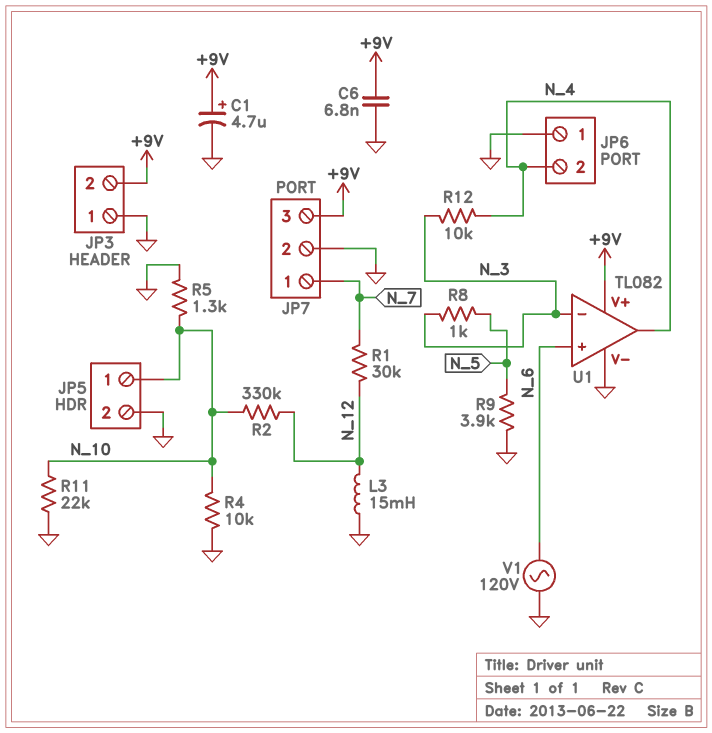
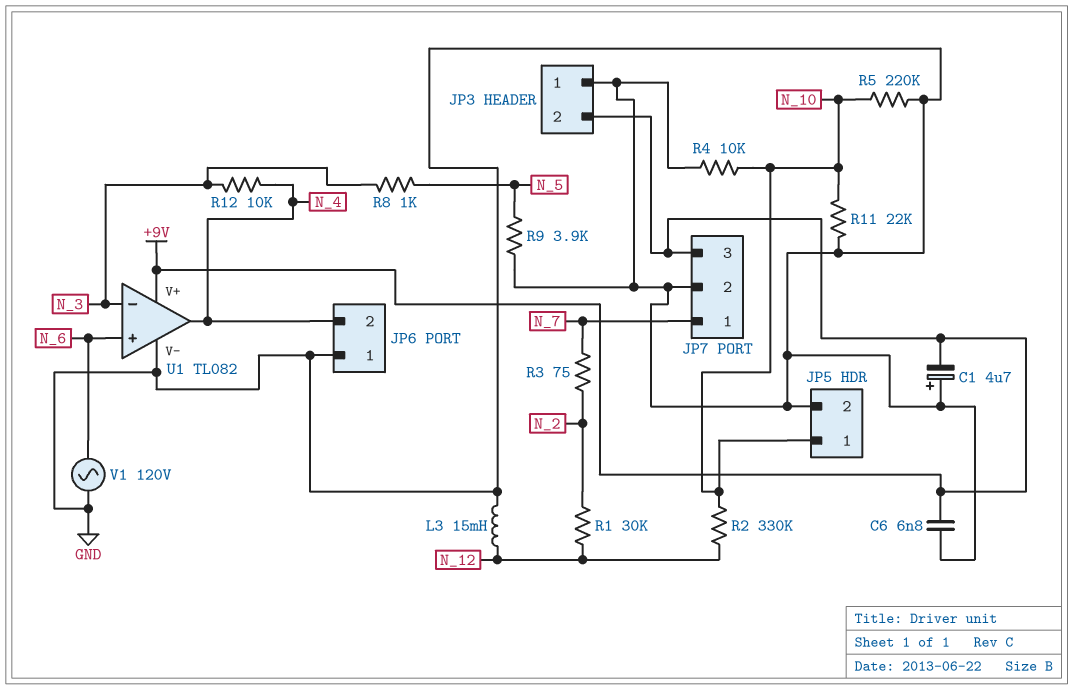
C1: 4.7uF (plus +9V, minus GND) -> 4.7uF (plus GND, minus +9V)
R1: 30k (N_7, N_12) -> 30k (N_2, N_12)
R3: none -> 75 (N_2, N_7)
R5: 1.3k (GND, N_10) -> 220k (GND, N_10)

